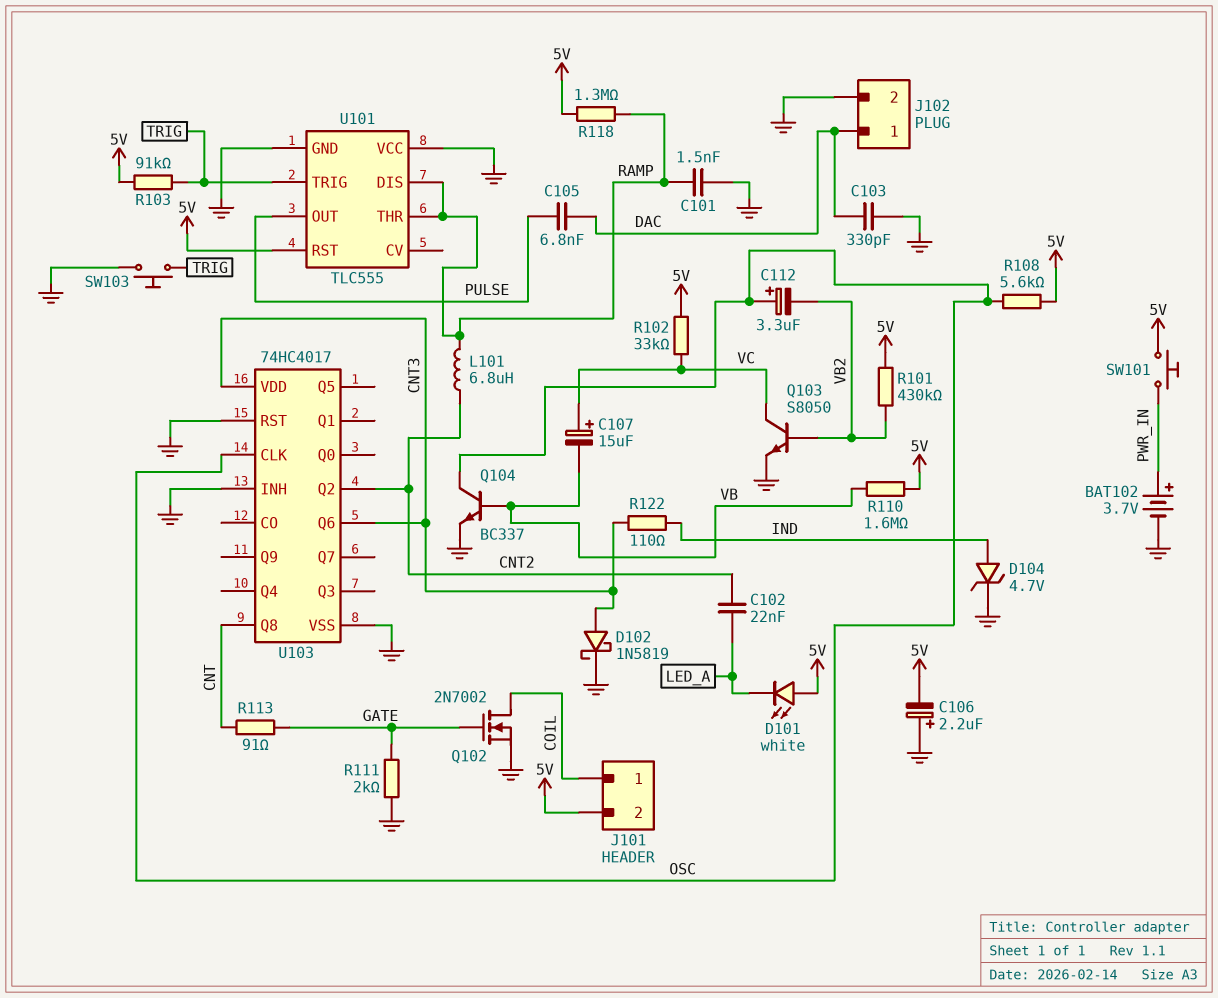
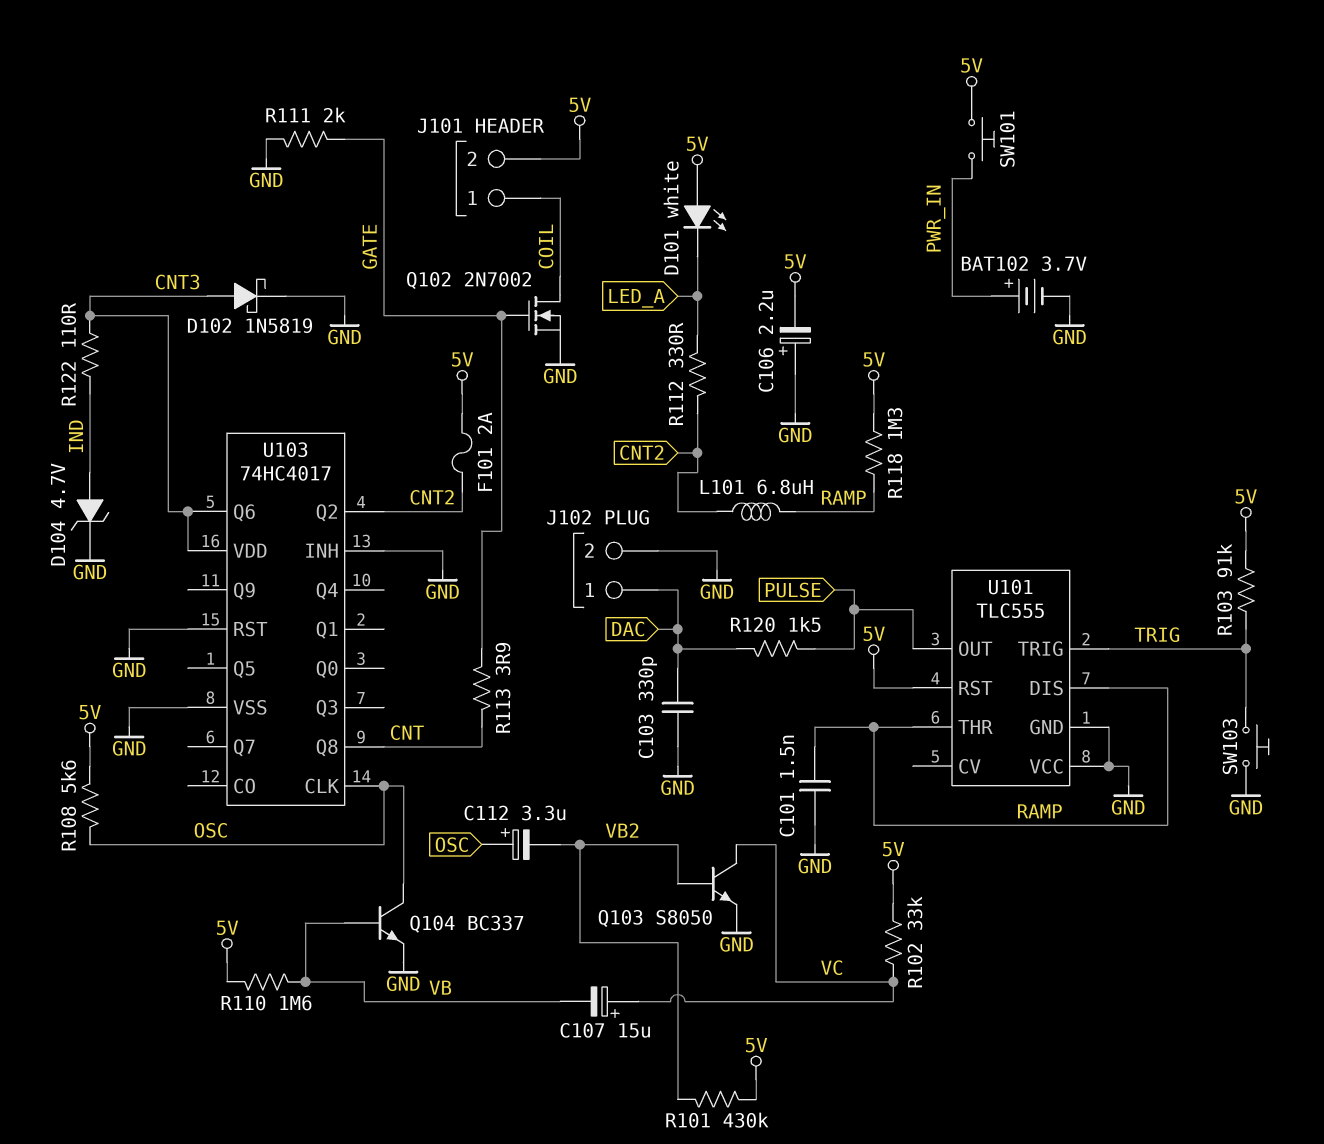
C102: 22nF (CNT2, LED_A) -> none
C105: 6.8nF (DAC, PULSE) -> none
F101: none -> 2A (5V, CNT2)
R112: none -> 330 (CNT2, LED_A)
R113: 91 (CNT, GATE) -> 3.9 (CNT, GATE)
R120: none -> 1.5k (DAC, PULSE)

